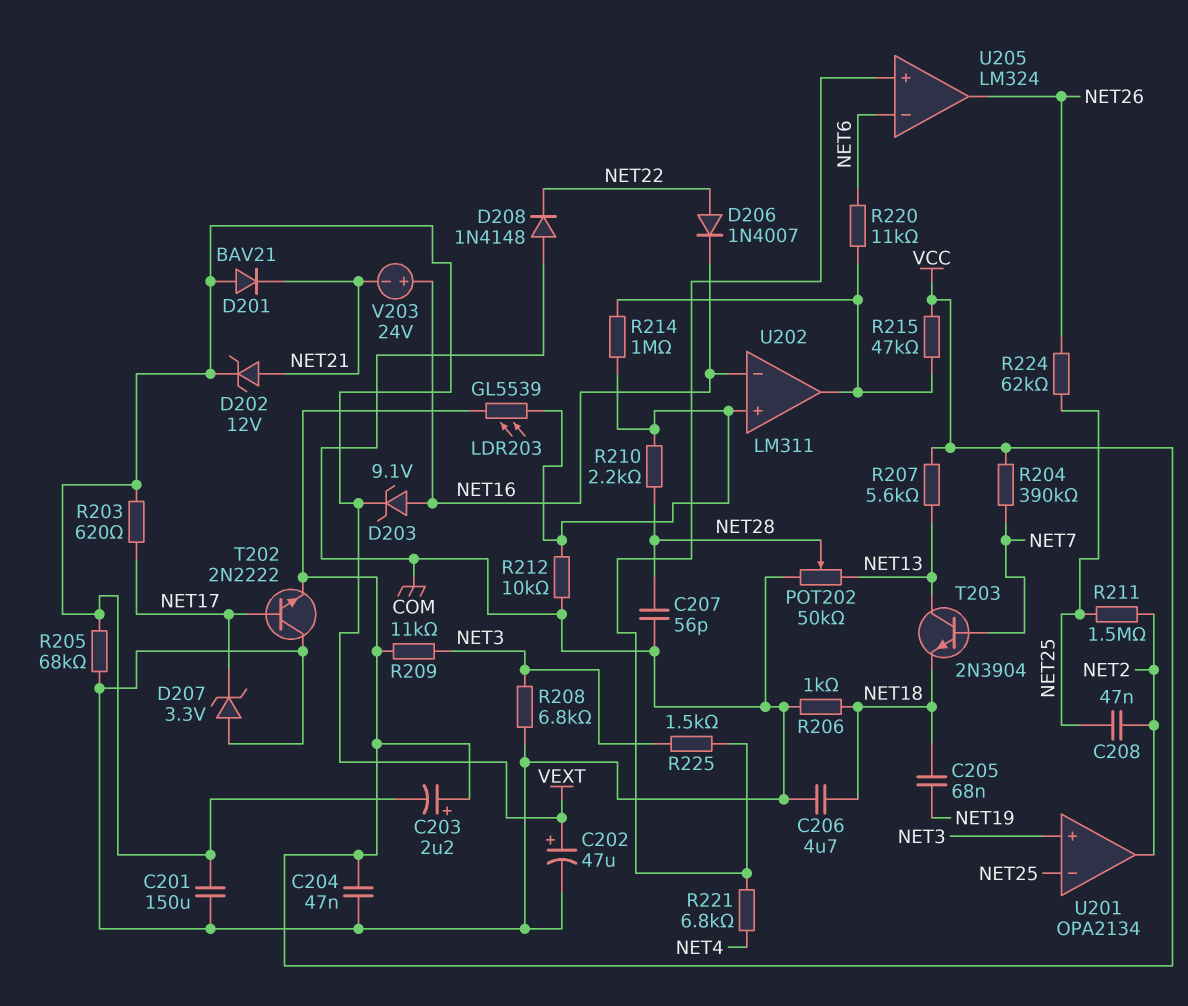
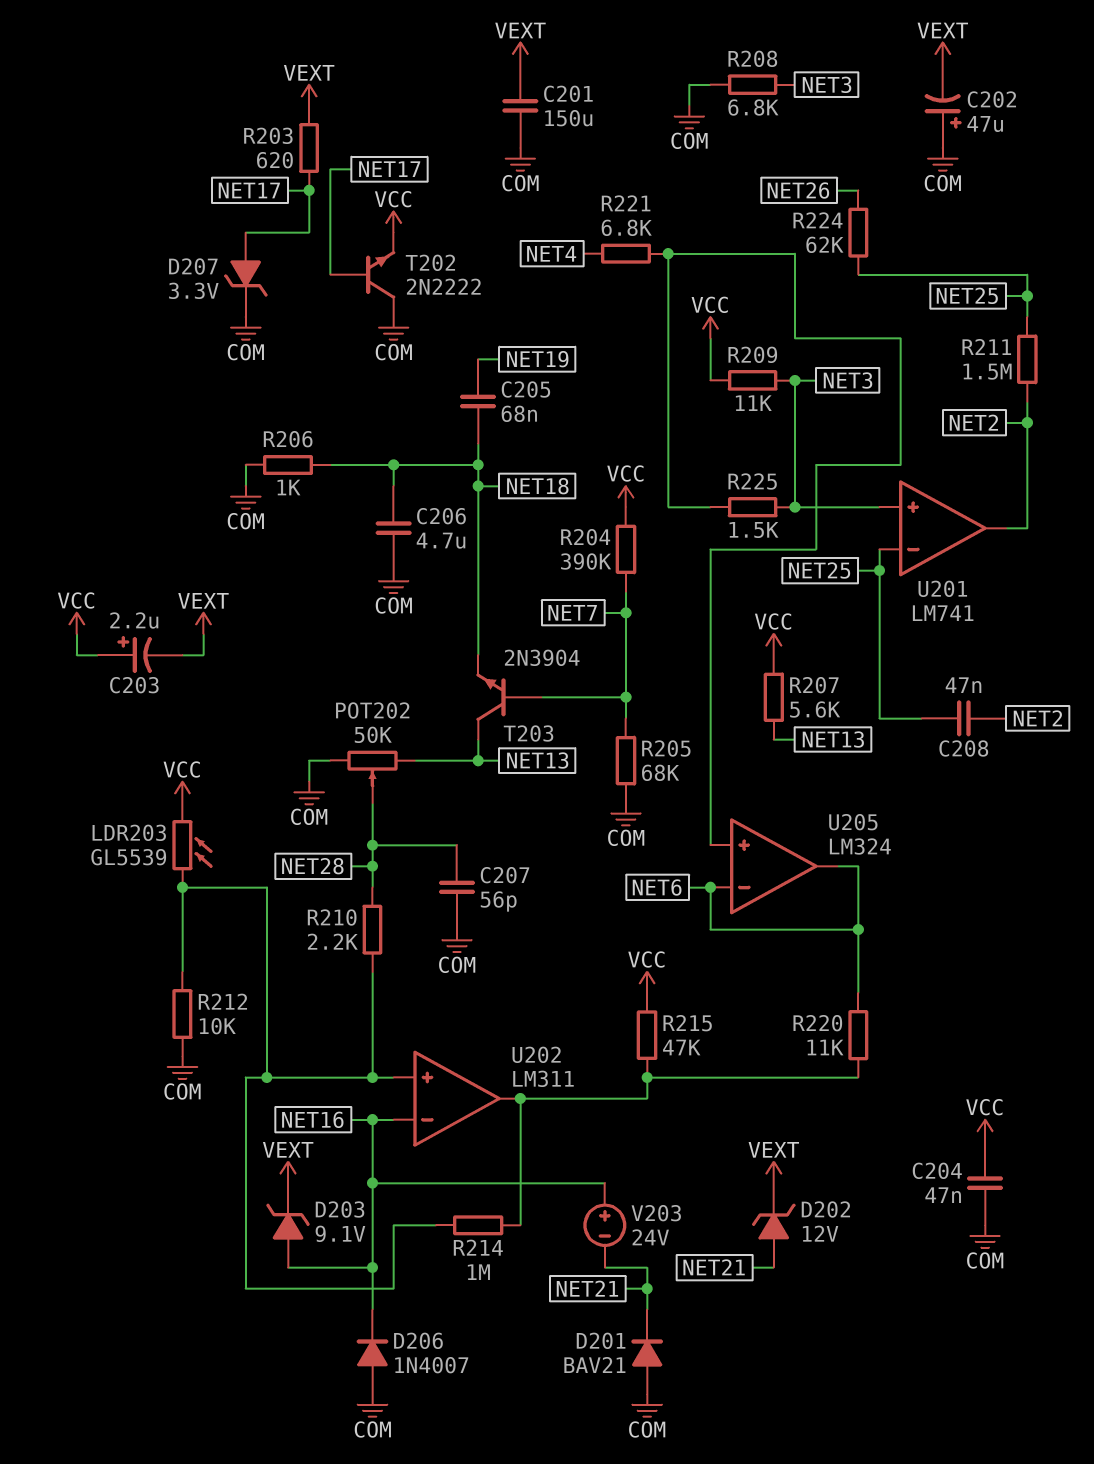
C202: 47uF (plus VEXT, minus COM) -> 47uF (plus COM, minus VEXT)
D201: diode BAV21 (A VEXT, K NET21) -> diode BAV21 (A COM, K NET21)
D206: diode 1N4007 (A NET22, K NET16) -> diode 1N4007 (A COM, K NET16)
D207: zener 3.3V (A COM, K NET17) -> zener 3.3V (A NET17, K COM)
D208: diode 1N4148 (A COM, K NET22) -> none
R205: 68k (COM, VEXT) -> 68k (COM, NET7)
U201: OPA2134 -> LM741
U205 pin out: NET26 -> NET6

